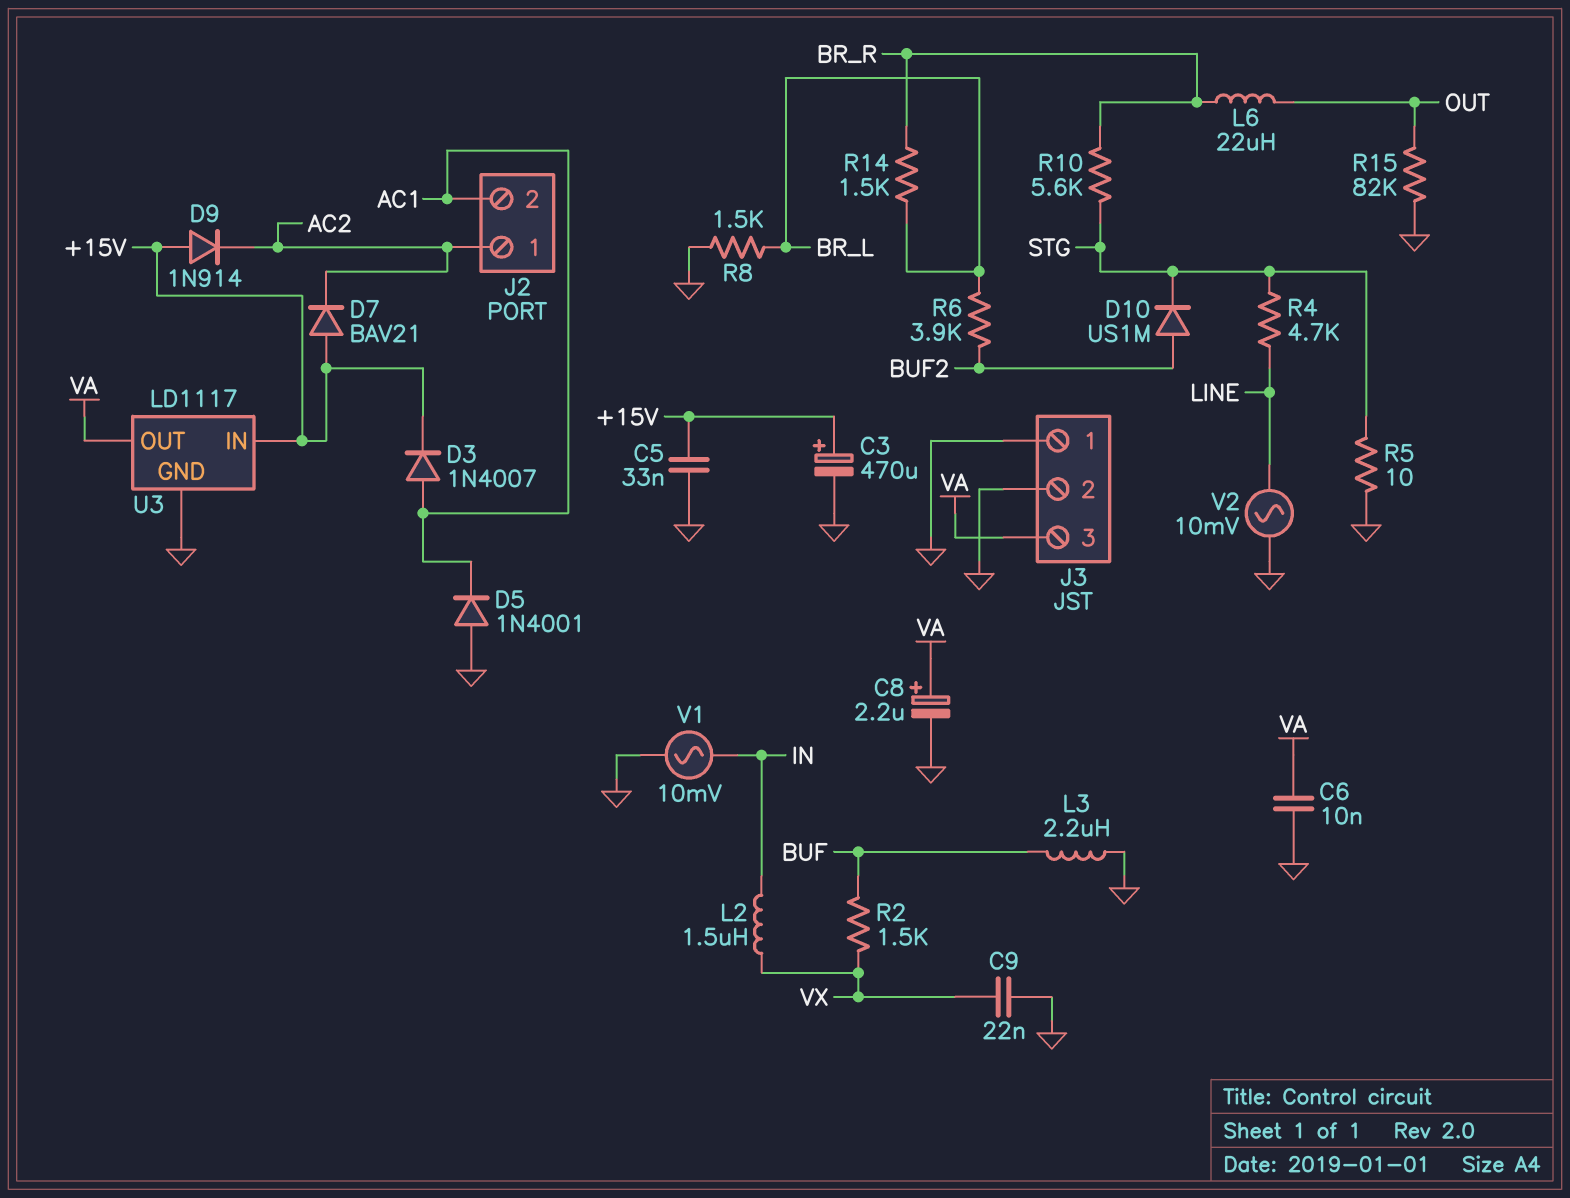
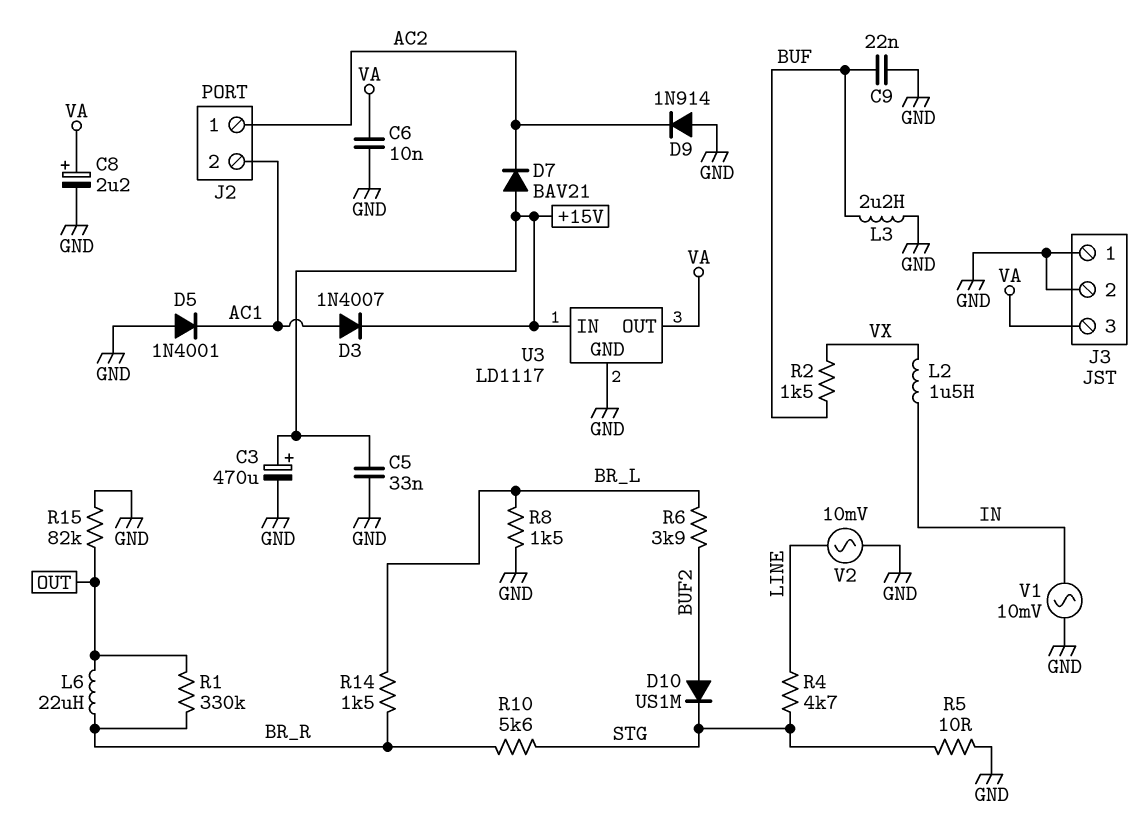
C9: 22nF (GND, VX) -> 22nF (BUF, GND)
D9: diode 1N914 (A +15V, K AC2) -> diode 1N914 (A GND, K AC2)
R1: none -> 330k (BR_R, OUT)

